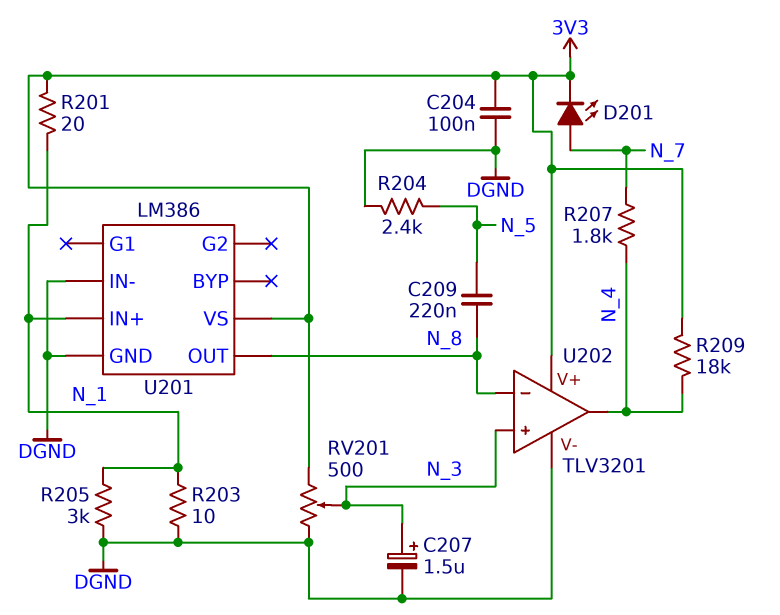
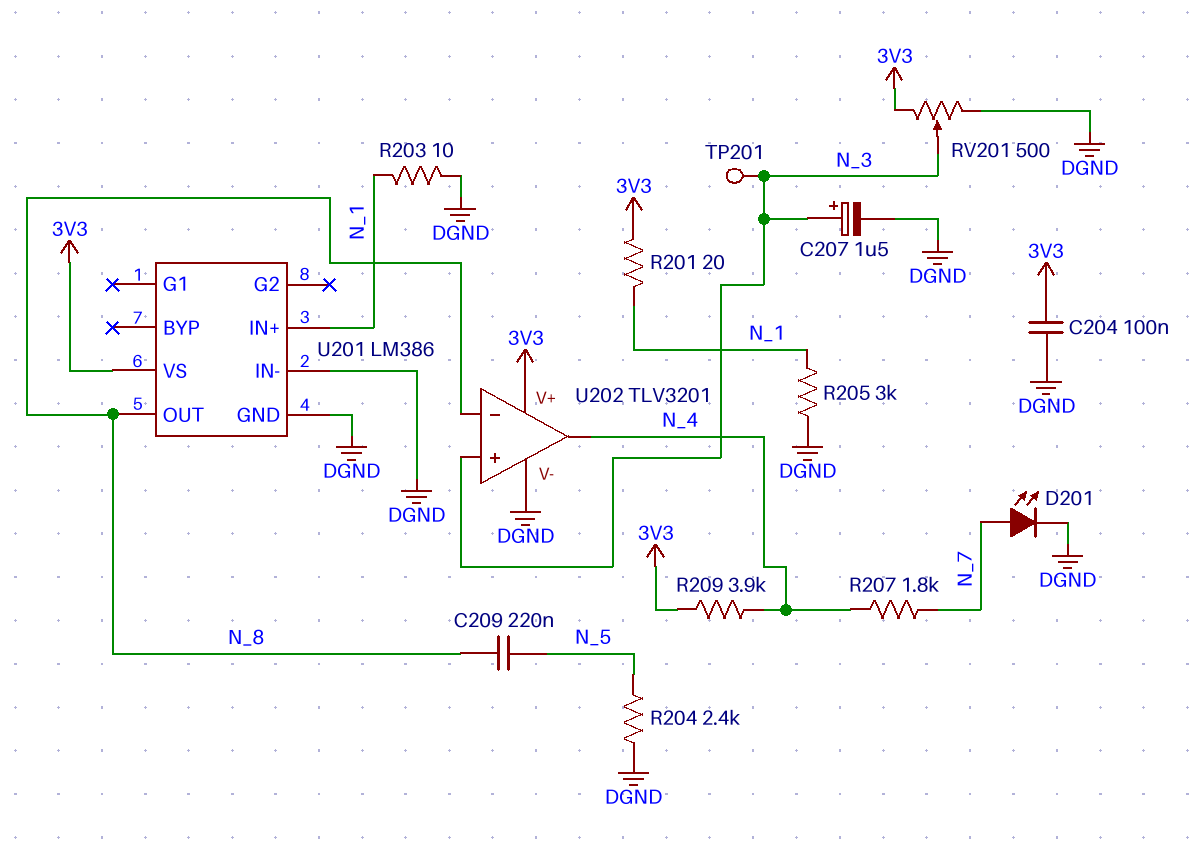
D201: LED (A N_7, K 3V3) -> LED (A N_7, K DGND)
R209: 18k (3V3, N_4) -> 3.9k (3V3, N_4)
TP201: none -> test point (N_3)

